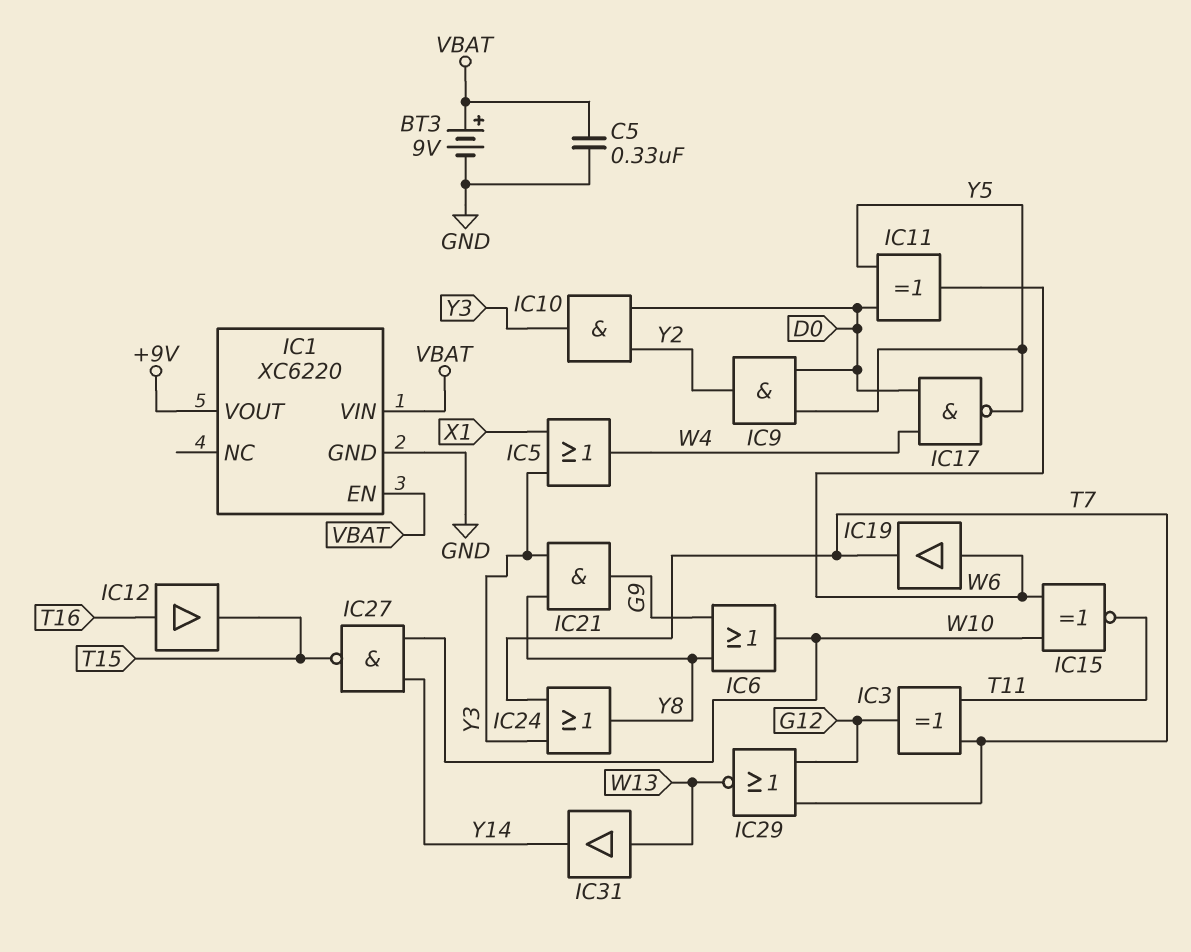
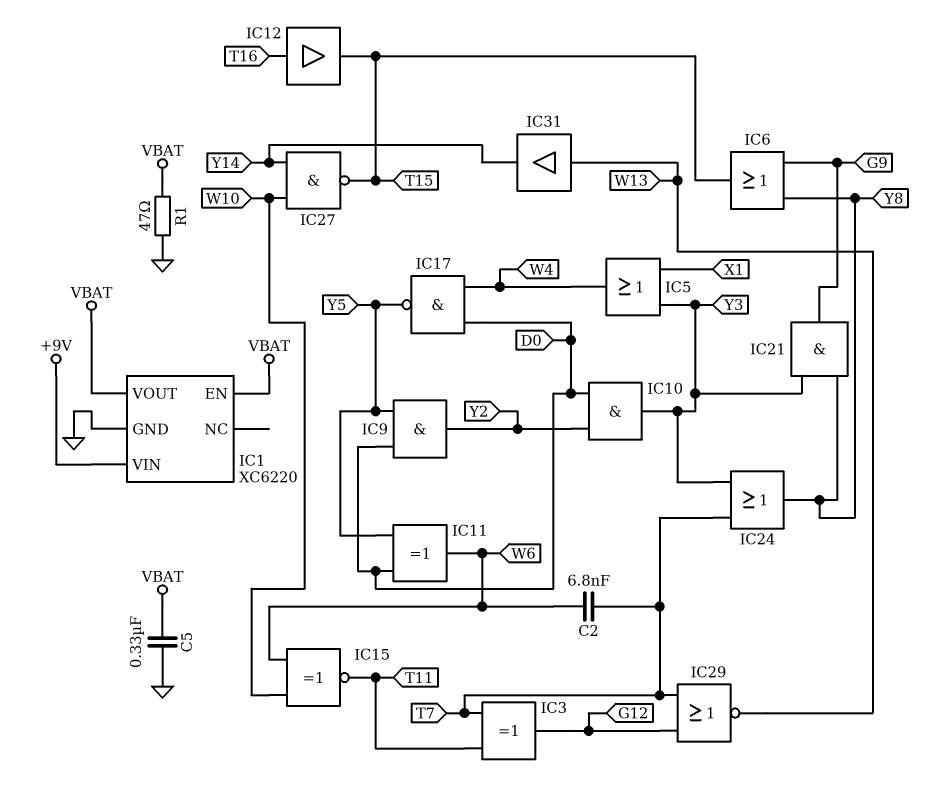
BT3: 9V (plus VBAT, minus GND) -> none
C2: none -> 6.8nF (T7, W6)
IC1 pin VIN: VBAT -> +9V
IC1 pin VOUT: +9V -> VBAT
IC6: OR (in G9, in Y8, out W10) -> OR (in G9, in Y8, out T15)
IC19: buffer (in W6, out T7) -> none
R1: none -> 47 (GND, VBAT)

